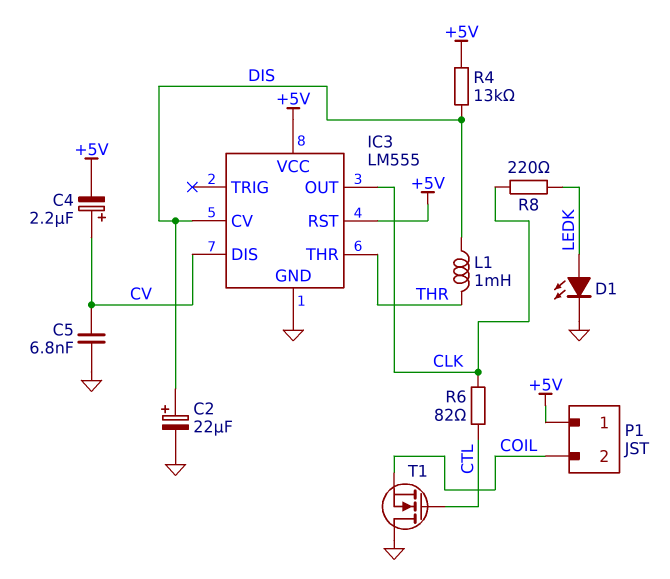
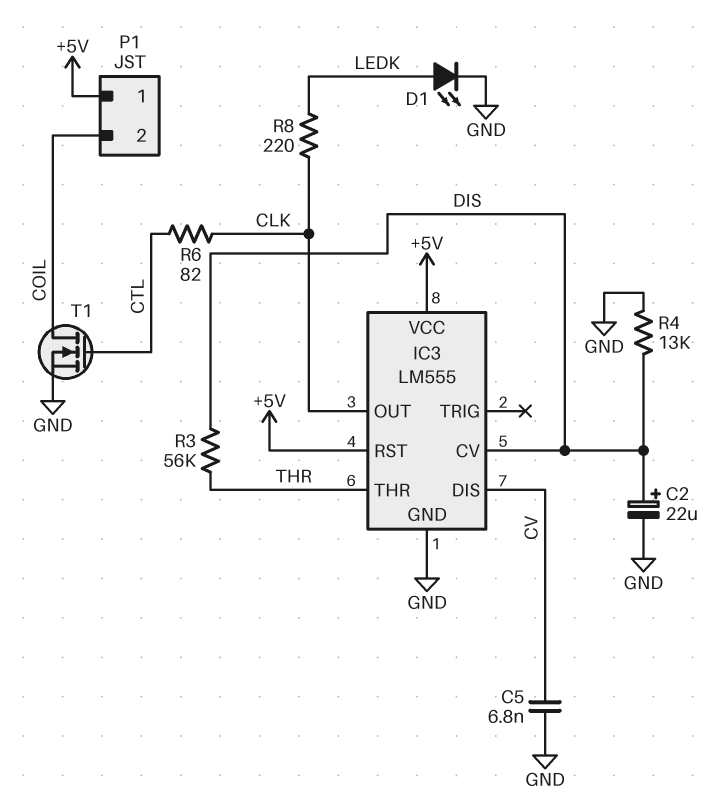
C4: 2.2uF (plus CV, minus +5V) -> none
L1: 1mH (DIS, THR) -> none
R3: none -> 56k (DIS, THR)
R4: 13k (+5V, DIS) -> 13k (DIS, GND)
T1: NMOS (G CTL, D GND, S COIL) -> NMOS (G CTL, D COIL, S GND)

